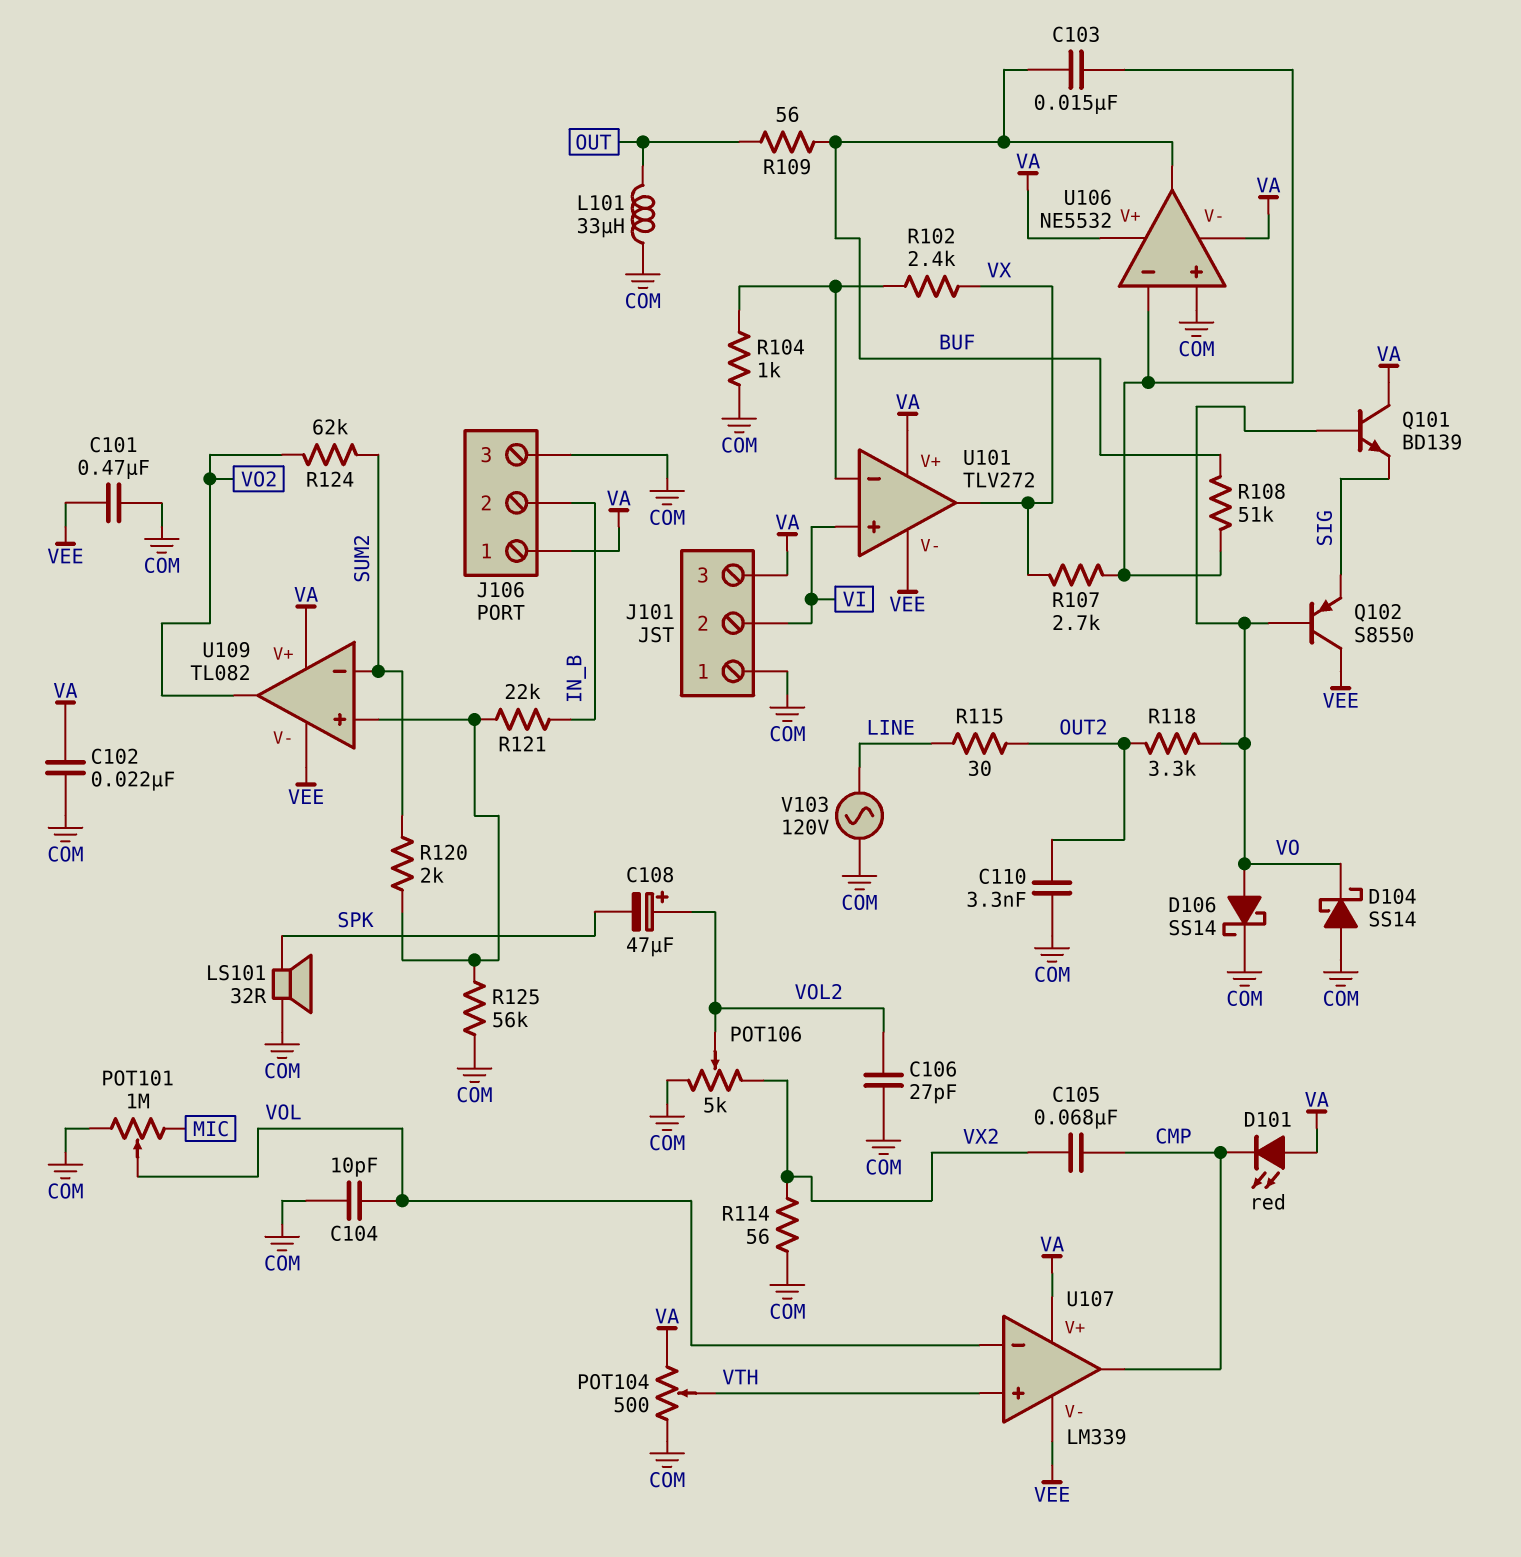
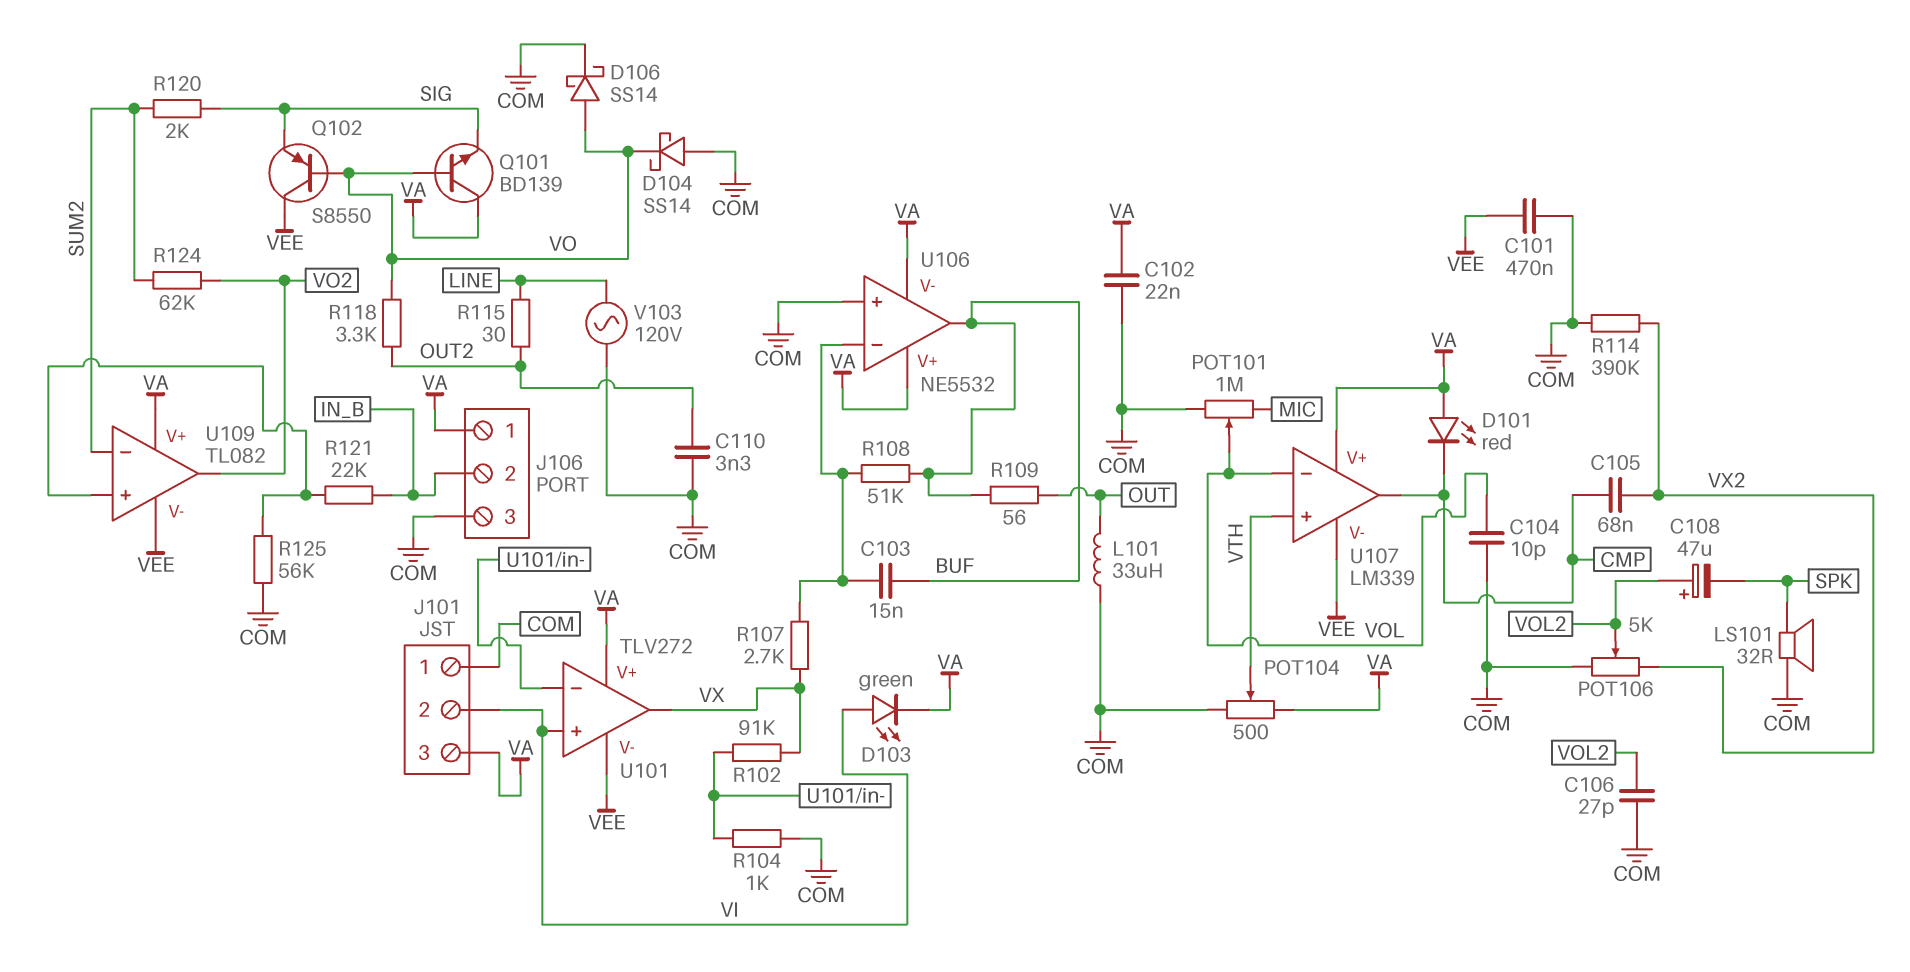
D103: none -> LED green (A VI, K VA)
R102: 2.4k (U101/in-, VX) -> 91k (U101/in-, VX)
R114: 56 (COM, VX2) -> 390k (COM, VX2)
R120: 2k (SUM2, U109/in+) -> 2k (SIG, SUM2)

